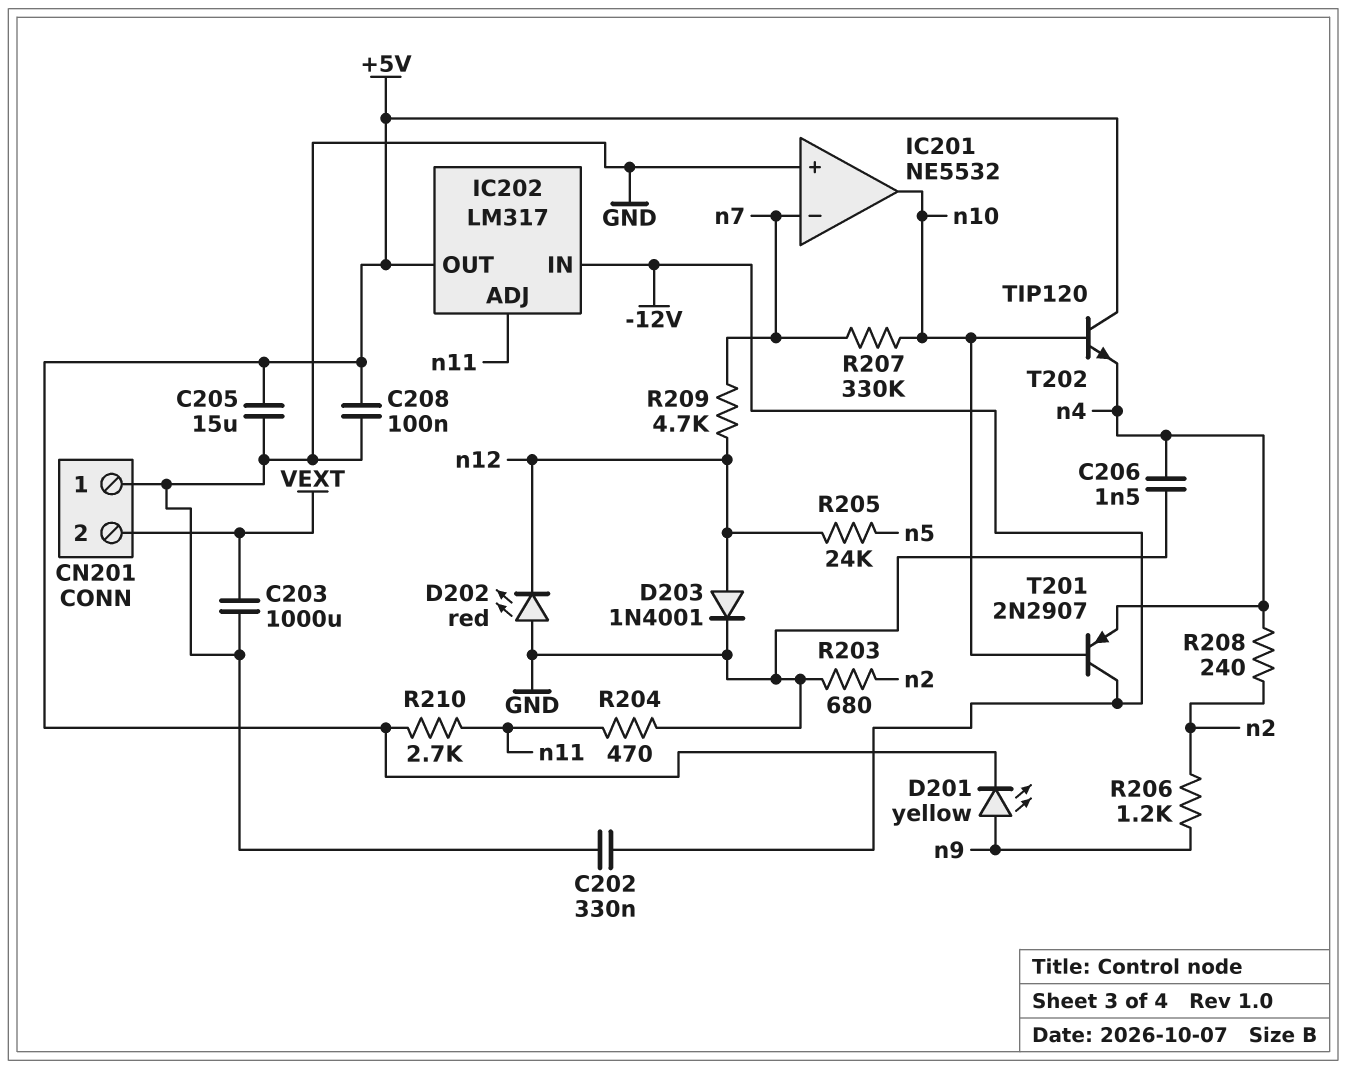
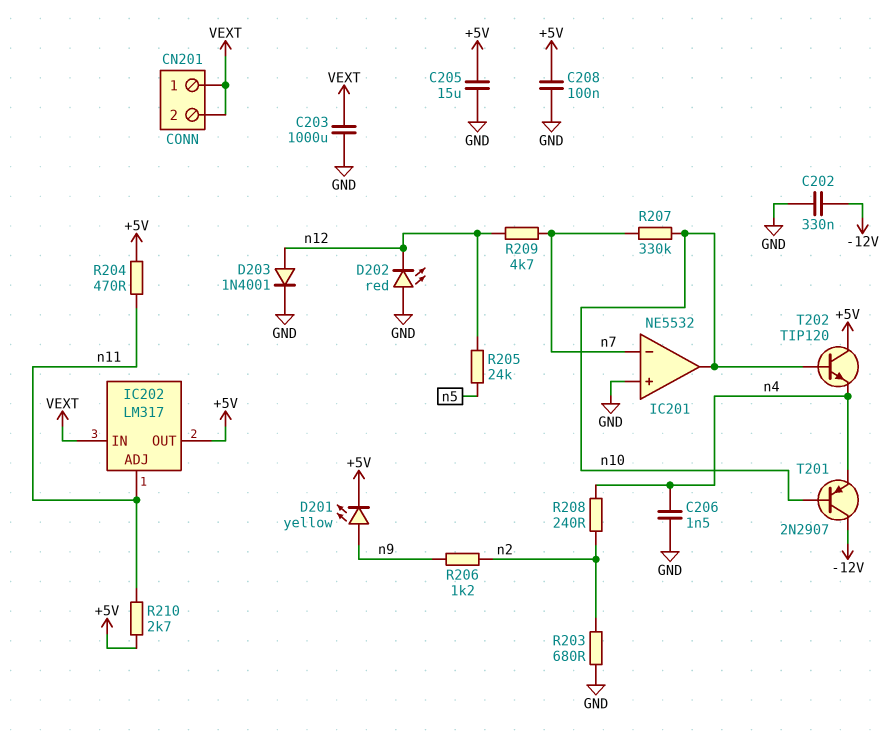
CN201 pin 1: GND -> VEXT
IC202 pin IN: -12V -> VEXT
R204: 470 (GND, n11) -> 470 (+5V, n11)

